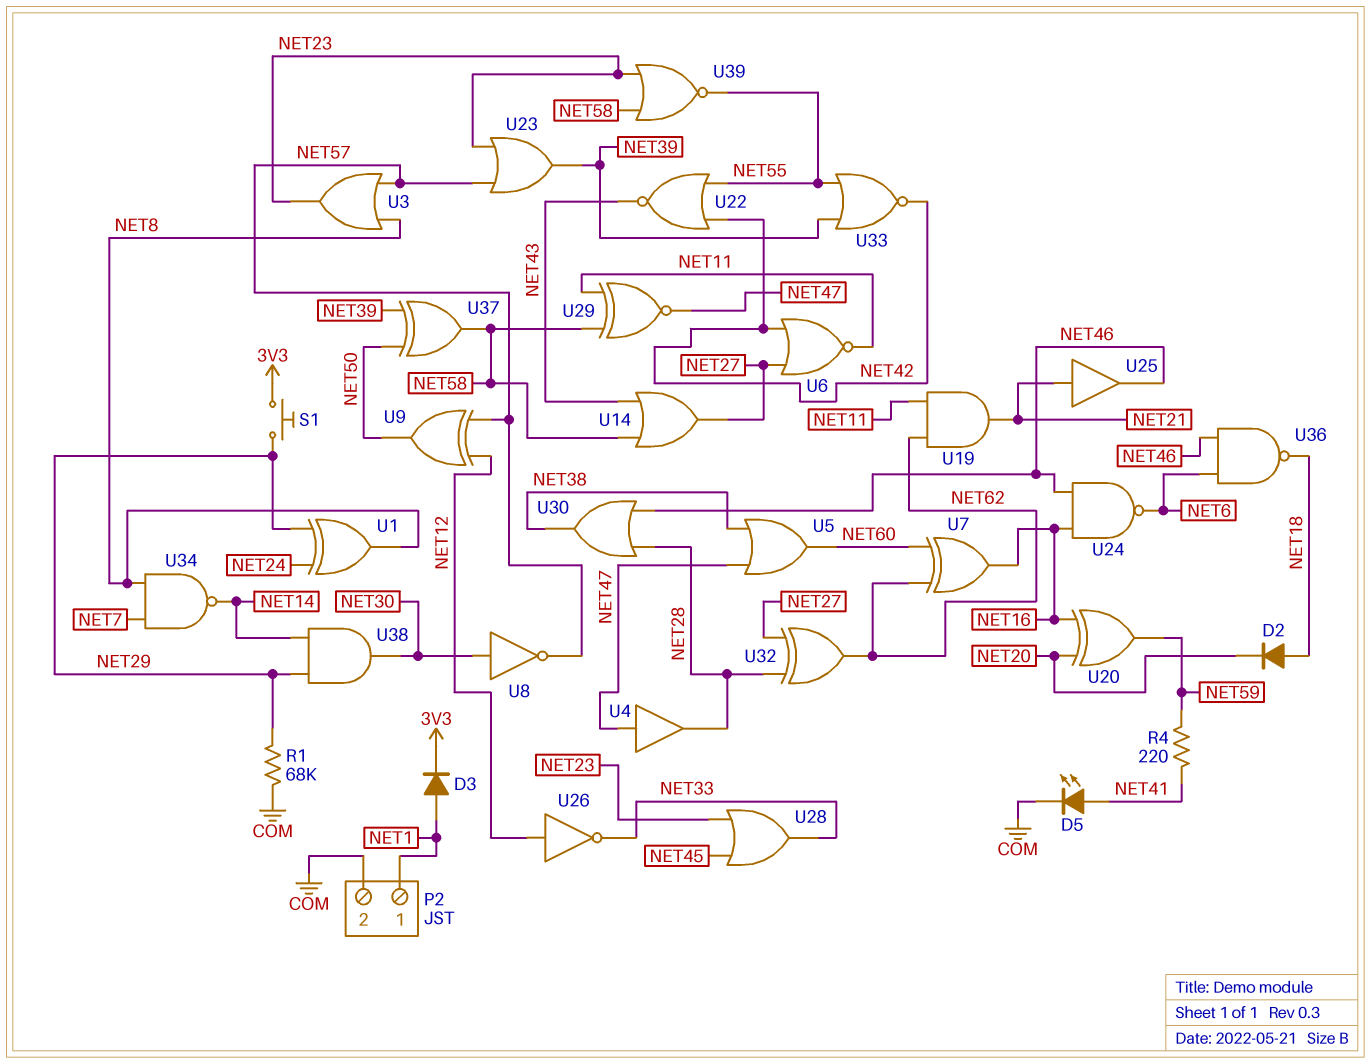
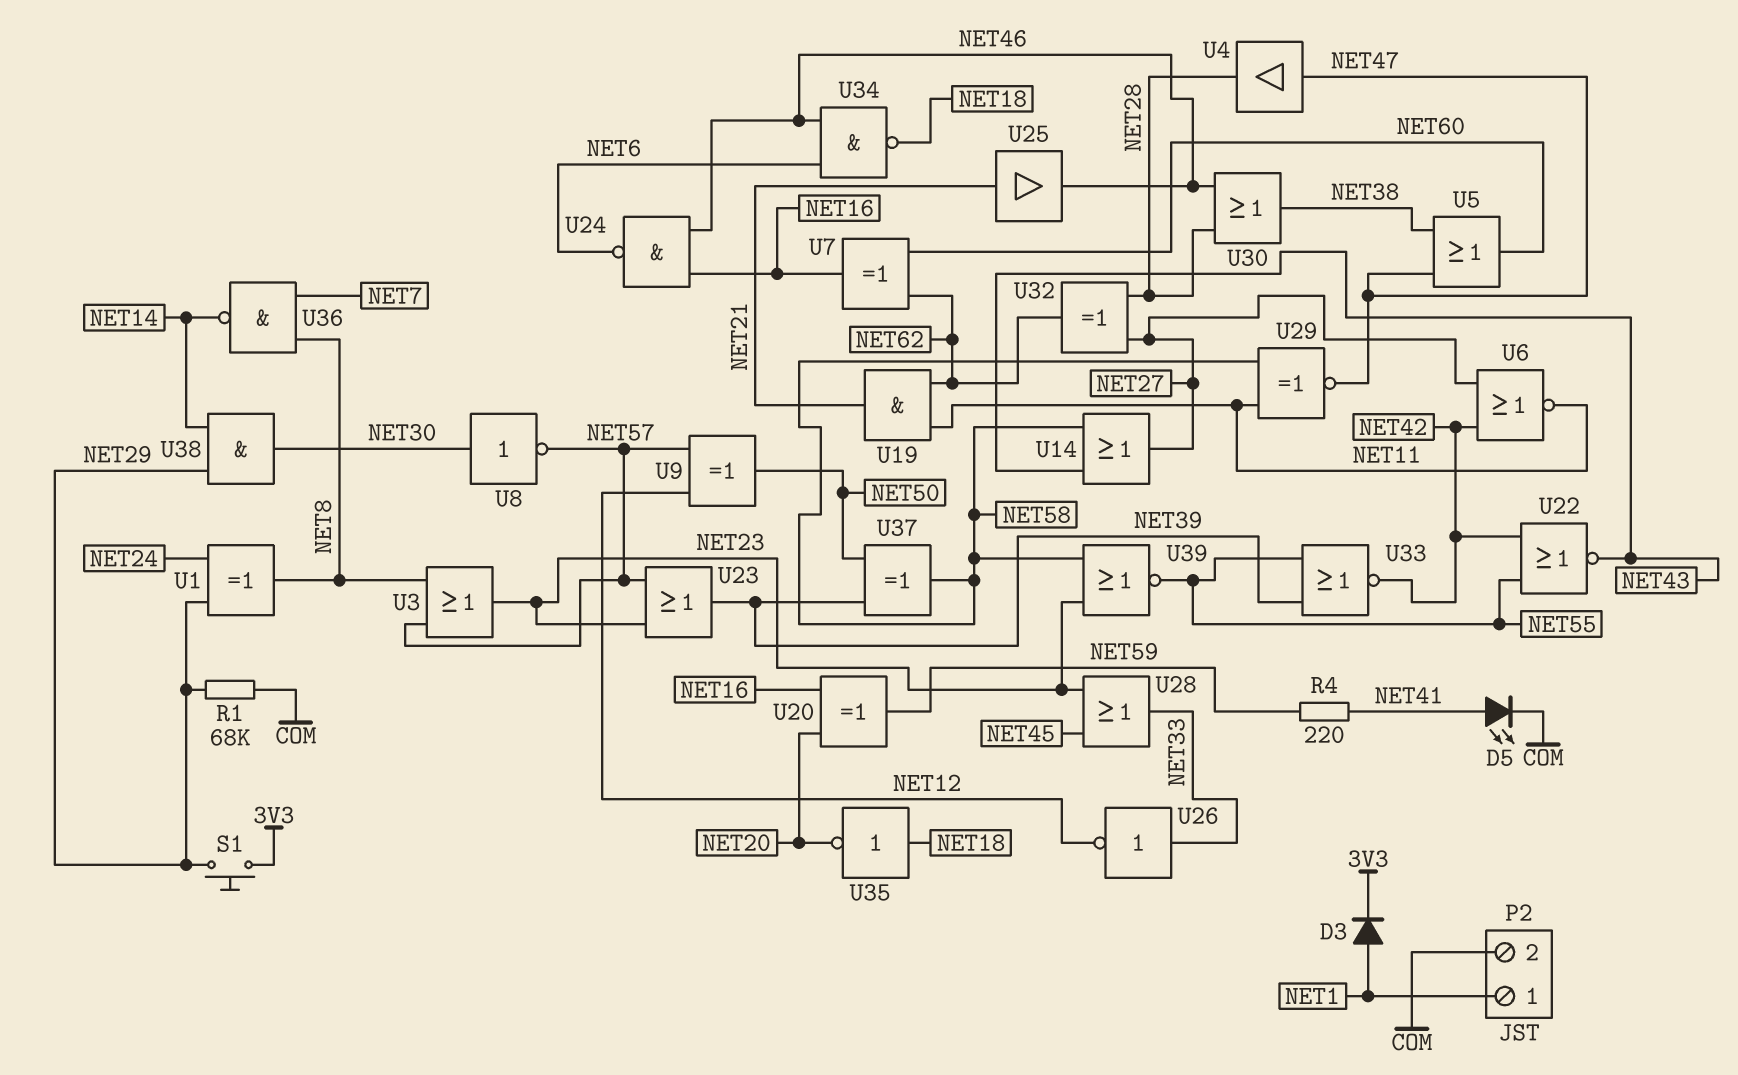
D2: diode (A NET18, K NET20) -> none
U26: NOT (in NET12, out NET33) -> NOT (in NET33, out NET12)
U34: NAND (in NET7, in NET8, out NET14) -> NAND (in NET6, in NET46, out NET18)
U35: none -> NOT (in NET18, out NET20)
U36: NAND (in NET6, in NET46, out NET18) -> NAND (in NET7, in NET8, out NET14)

